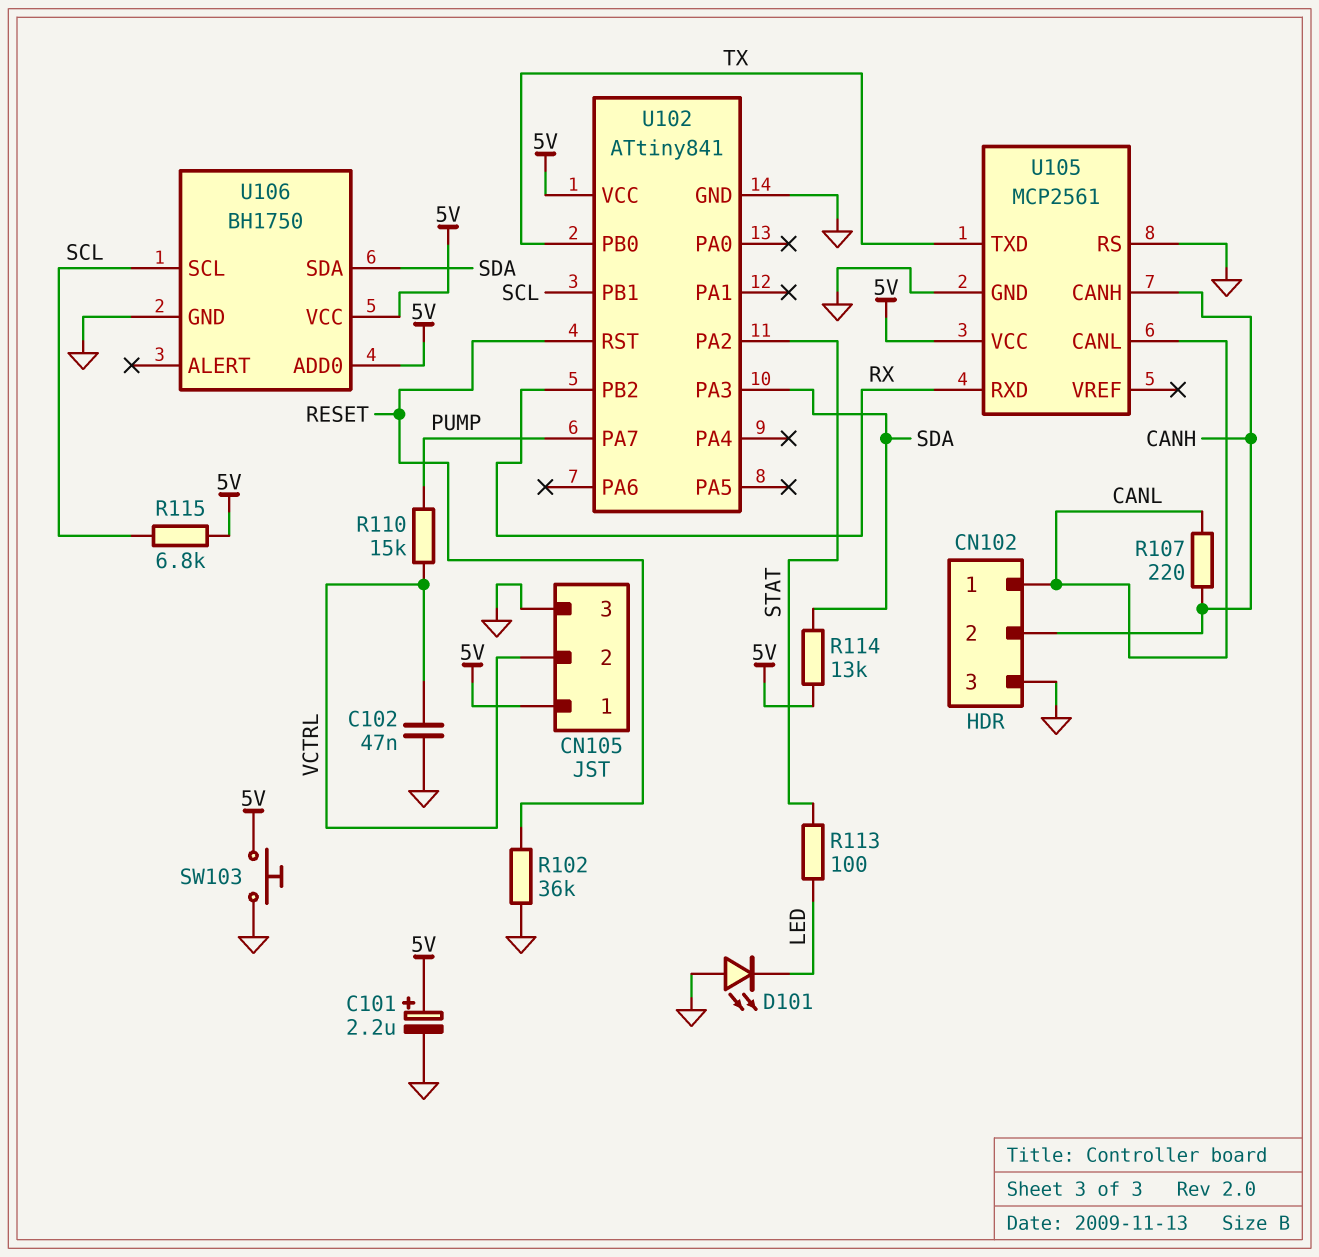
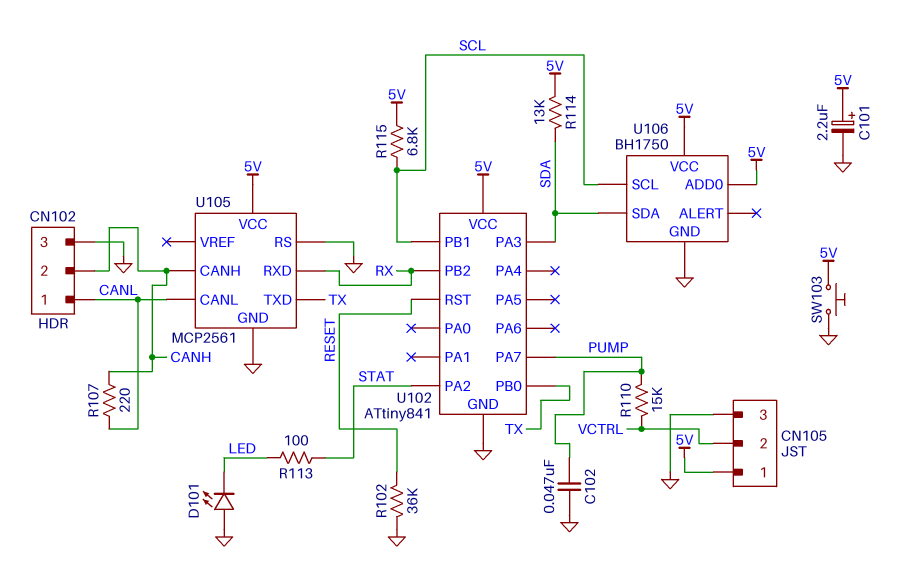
C102: 47nF (GND, VCTRL) -> 47nF (GND, PUMP)

